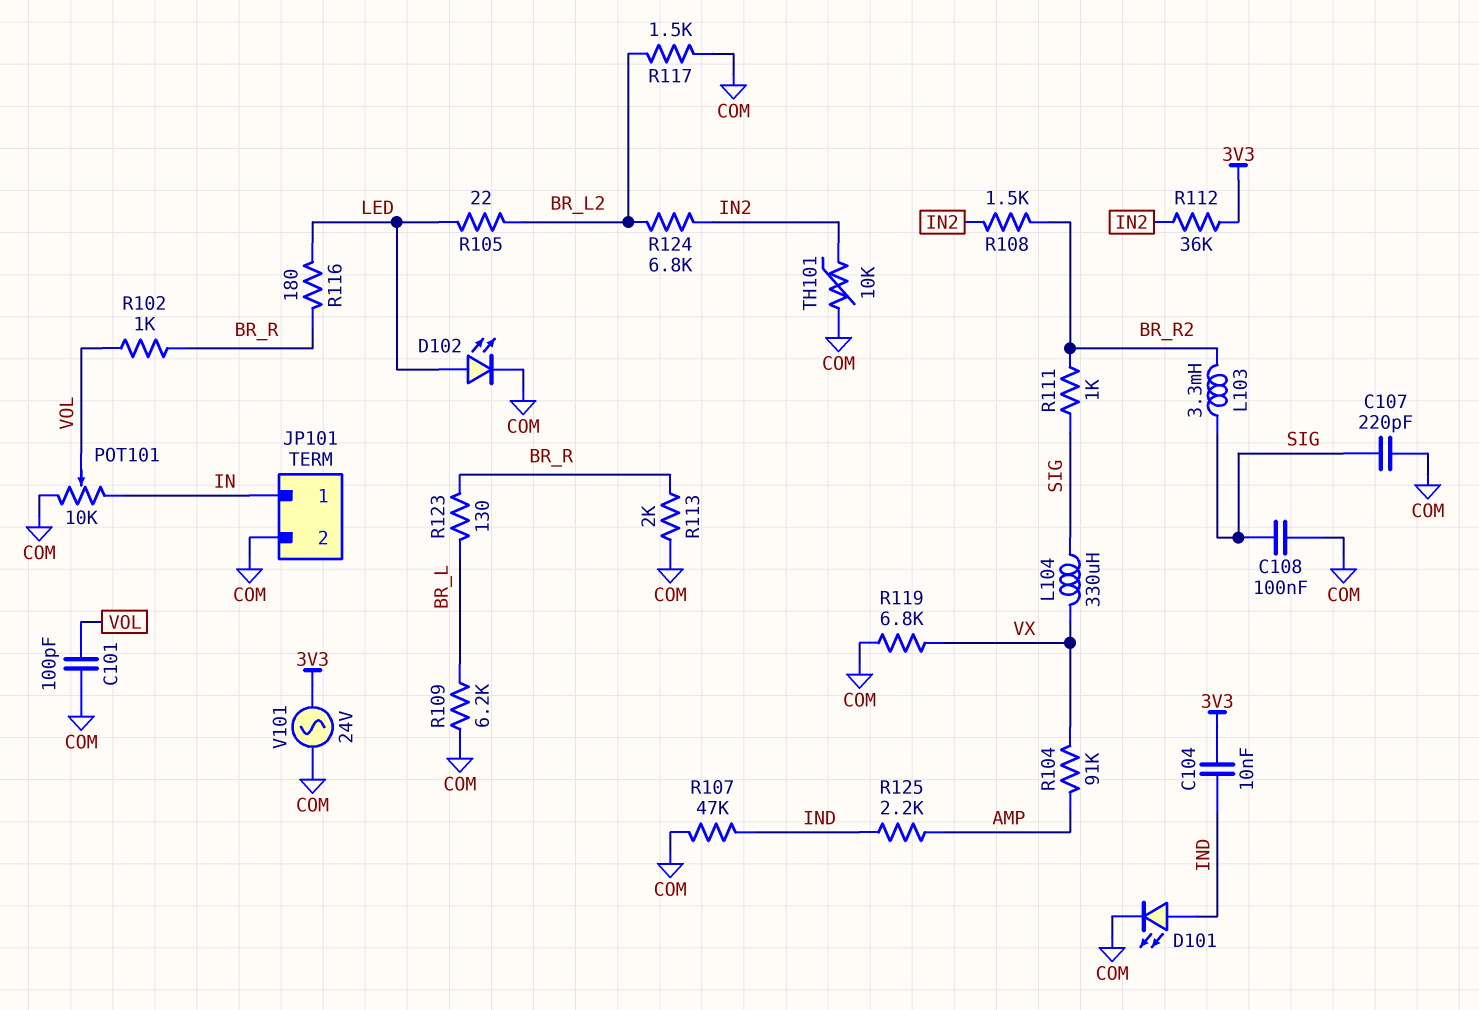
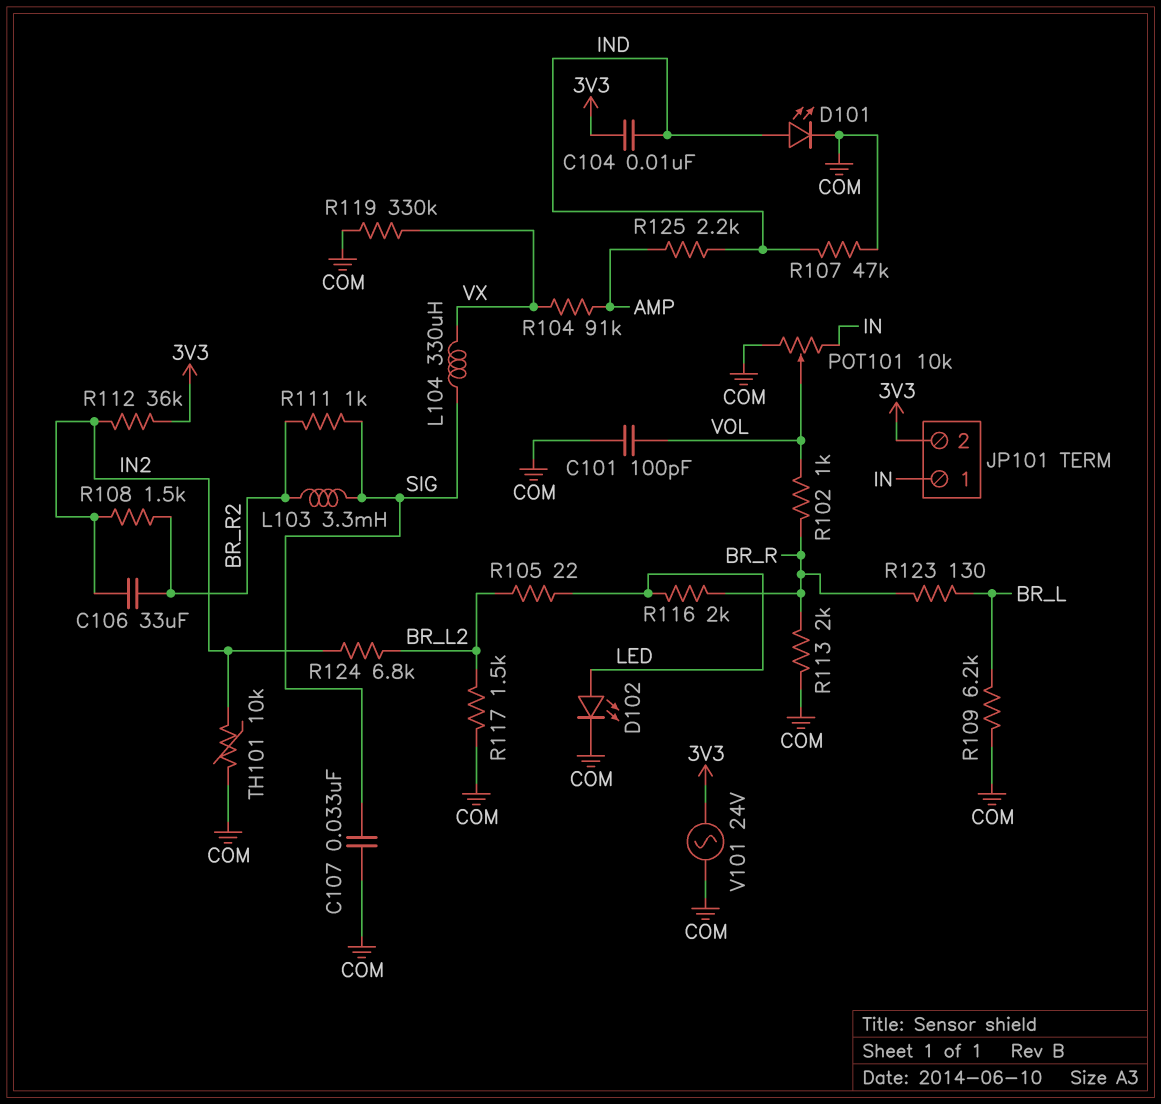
C106: none -> 33uF (BR_R2, IN2)
C107: 220pF (COM, SIG) -> 33nF (COM, SIG)
C108: 100nF (COM, SIG) -> none
JP101 pin 2: COM -> 3V3
R116: 180 (BR_R, LED) -> 2k (BR_R, LED)
R119: 6.8k (COM, VX) -> 330k (COM, VX)

